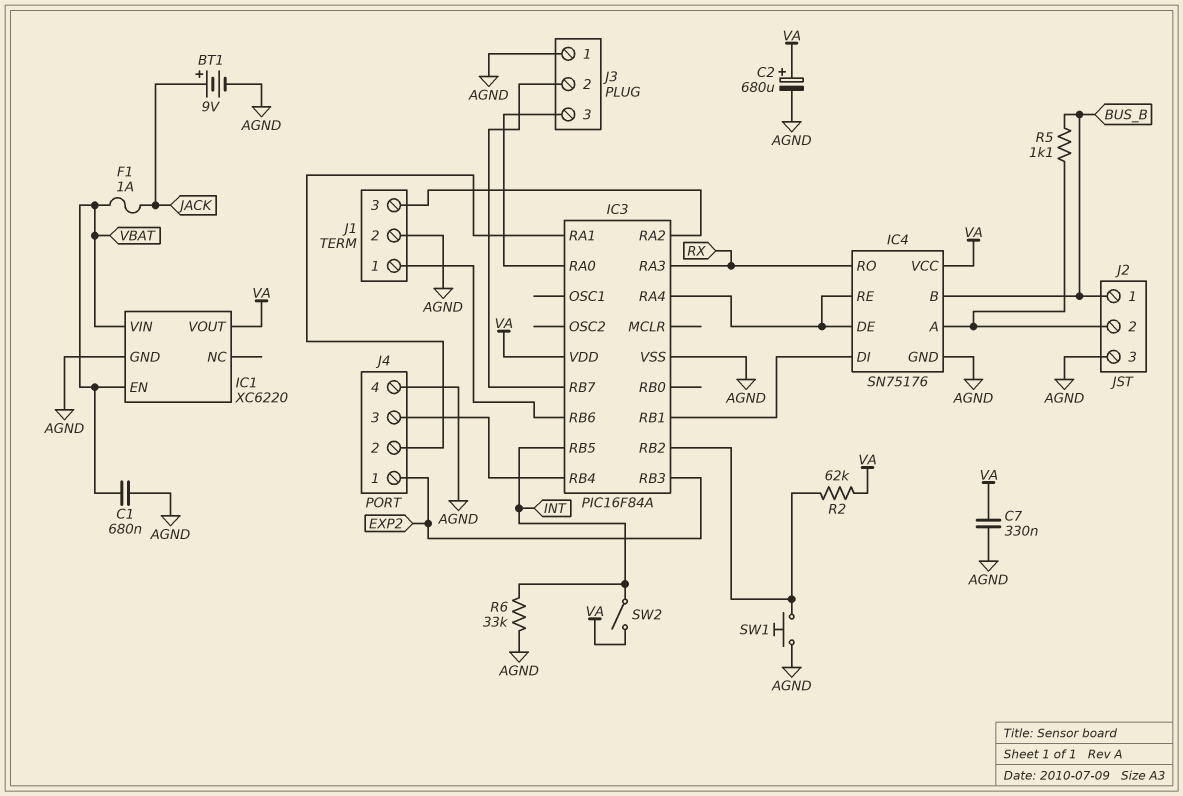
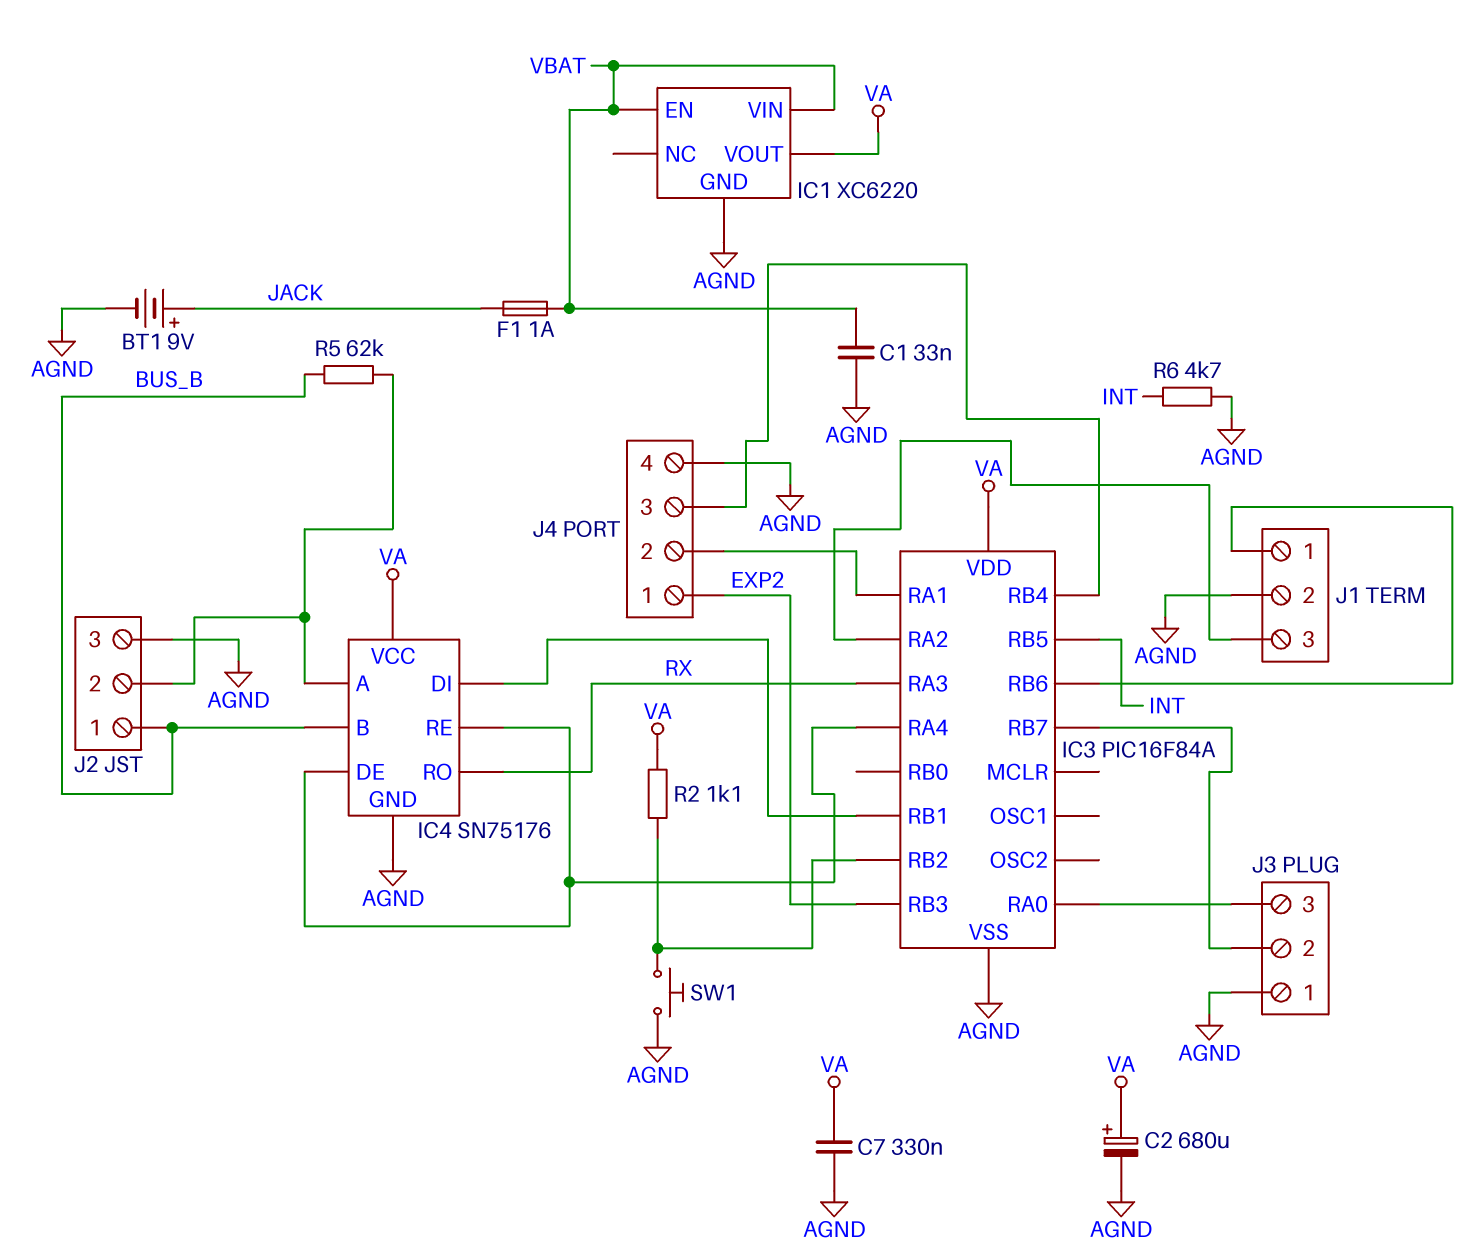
C1: 680nF (AGND, VBAT) -> 33nF (AGND, VBAT)
R2: 62k (IC3/RB2, VA) -> 1.1k (IC3/RB2, VA)
R5: 1.1k (BUS_B, IC4/A) -> 62k (BUS_B, IC4/A)
R6: 33k (AGND, INT) -> 4.7k (AGND, INT)
SW2: switch (INT, VA) -> none

